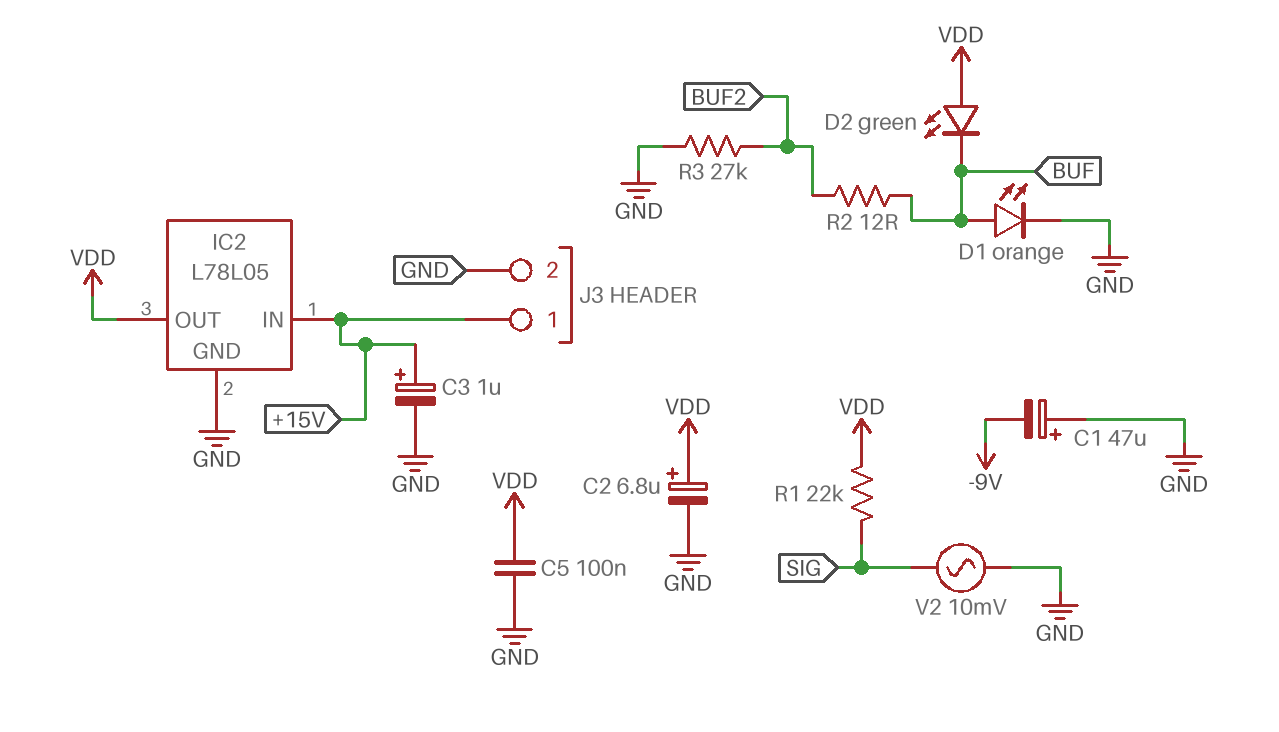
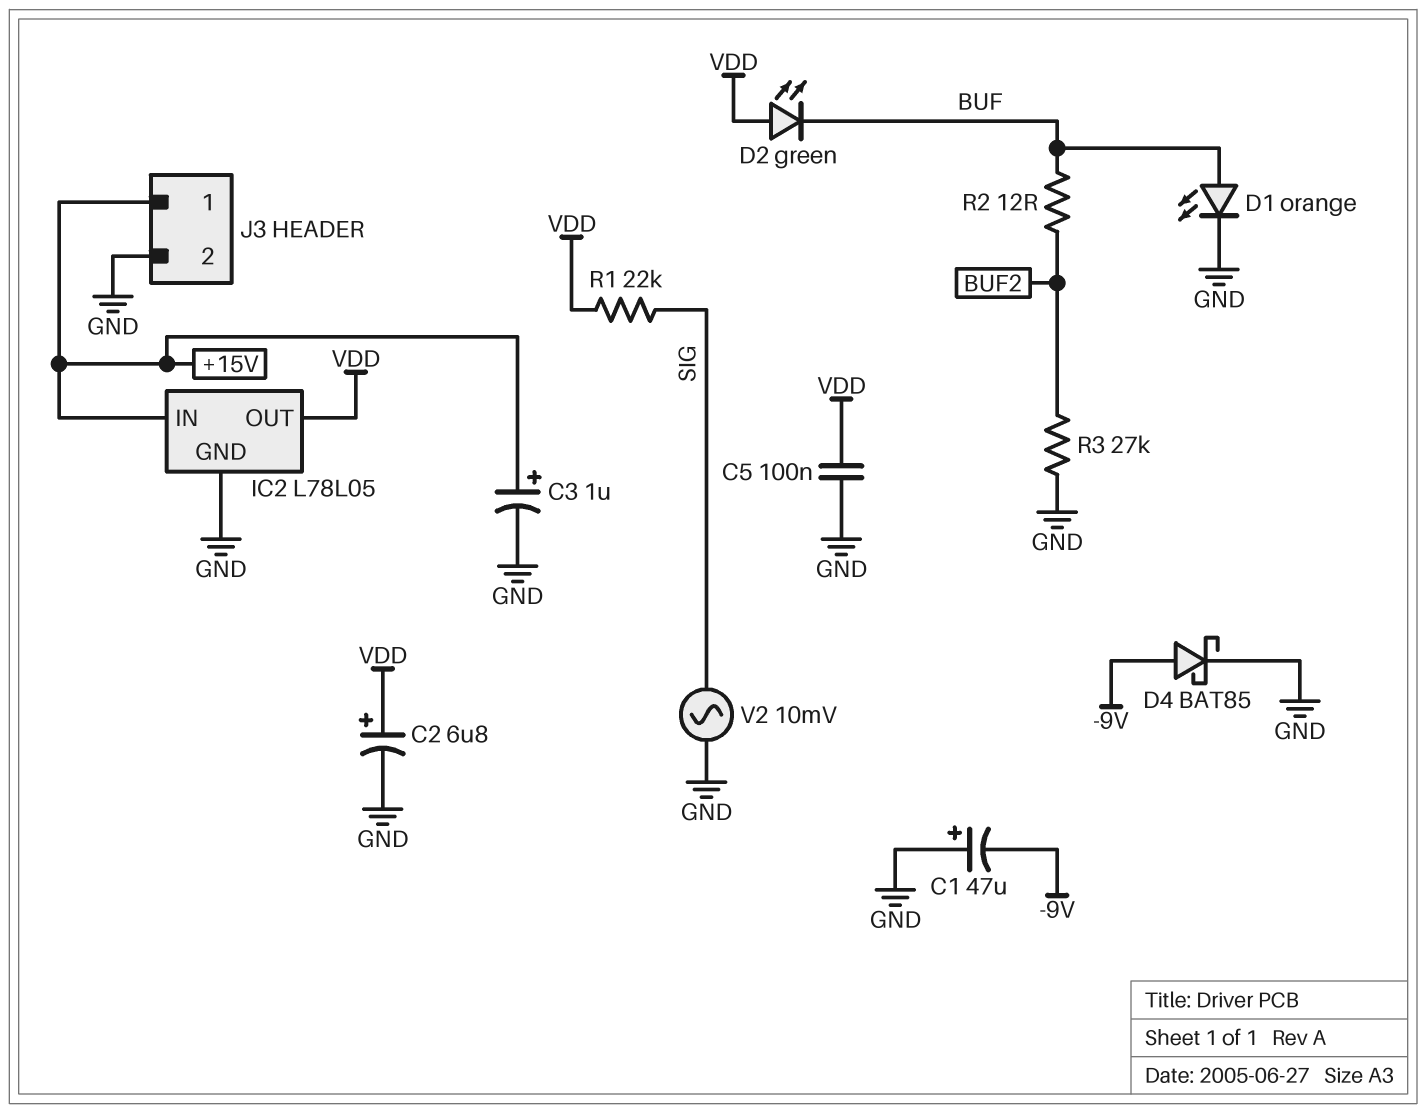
D4: none -> schottky BAT85 (A -9V, K GND)

